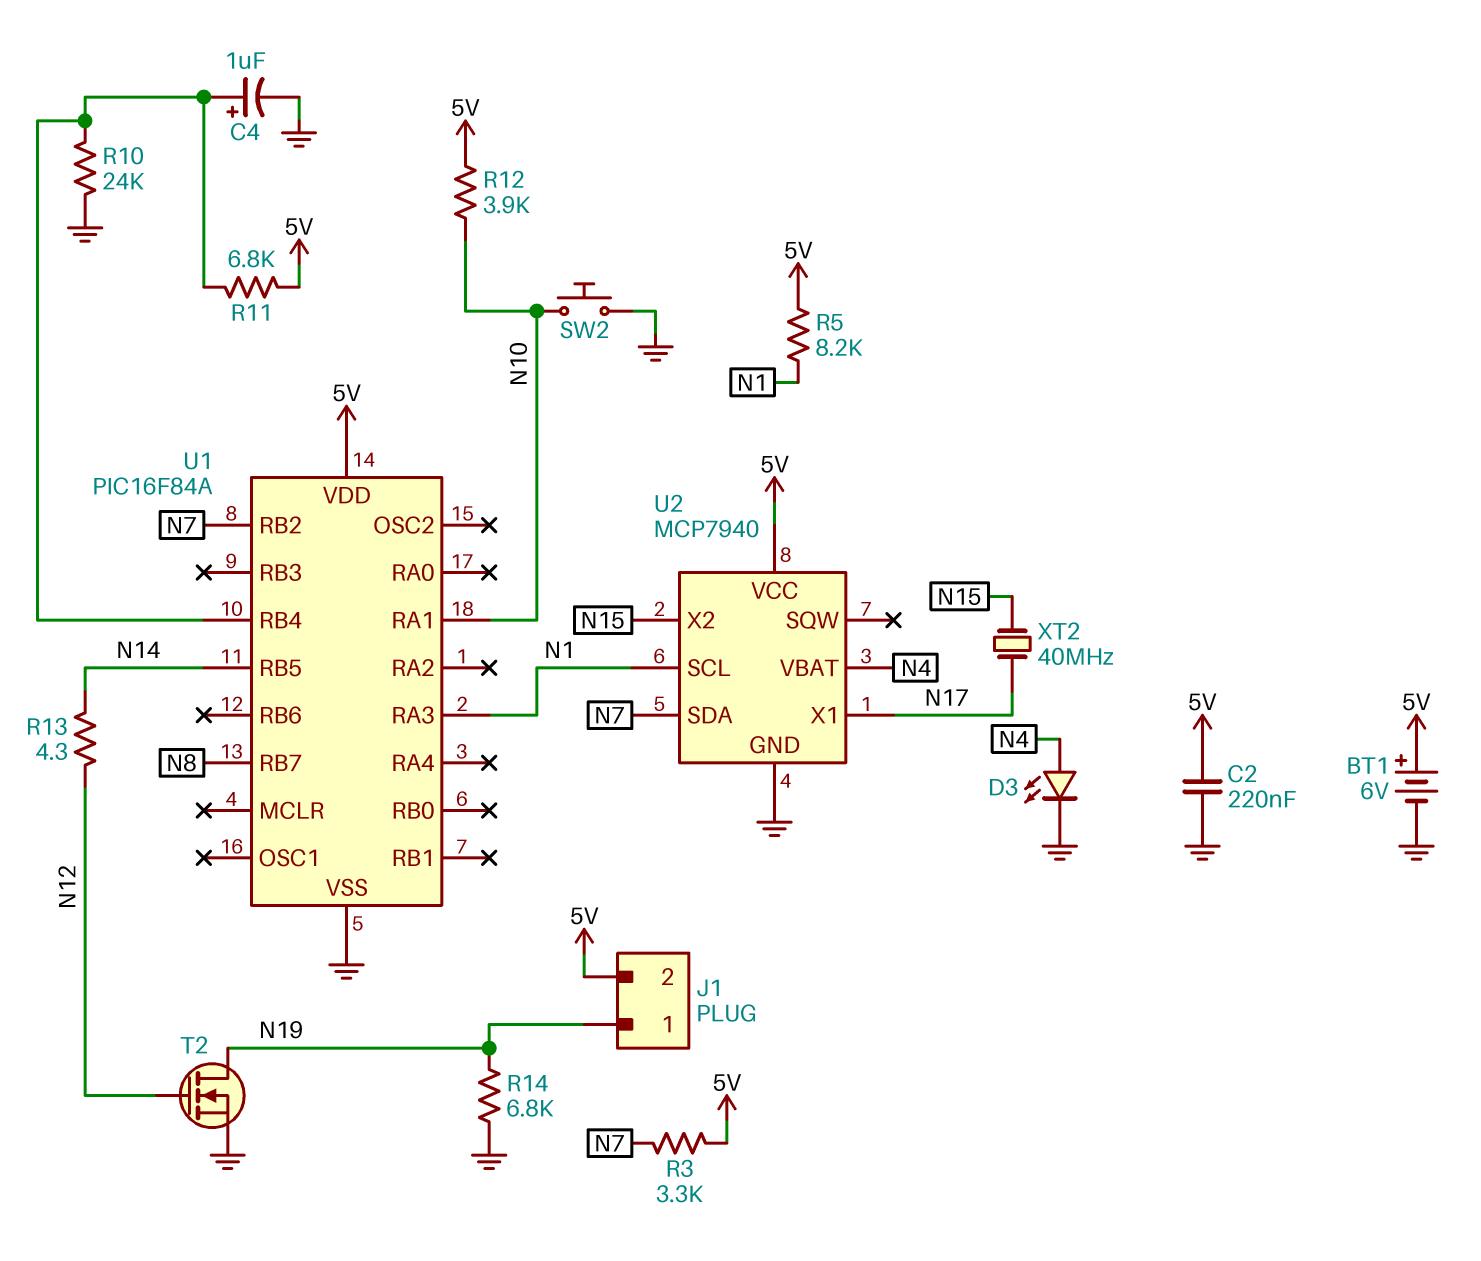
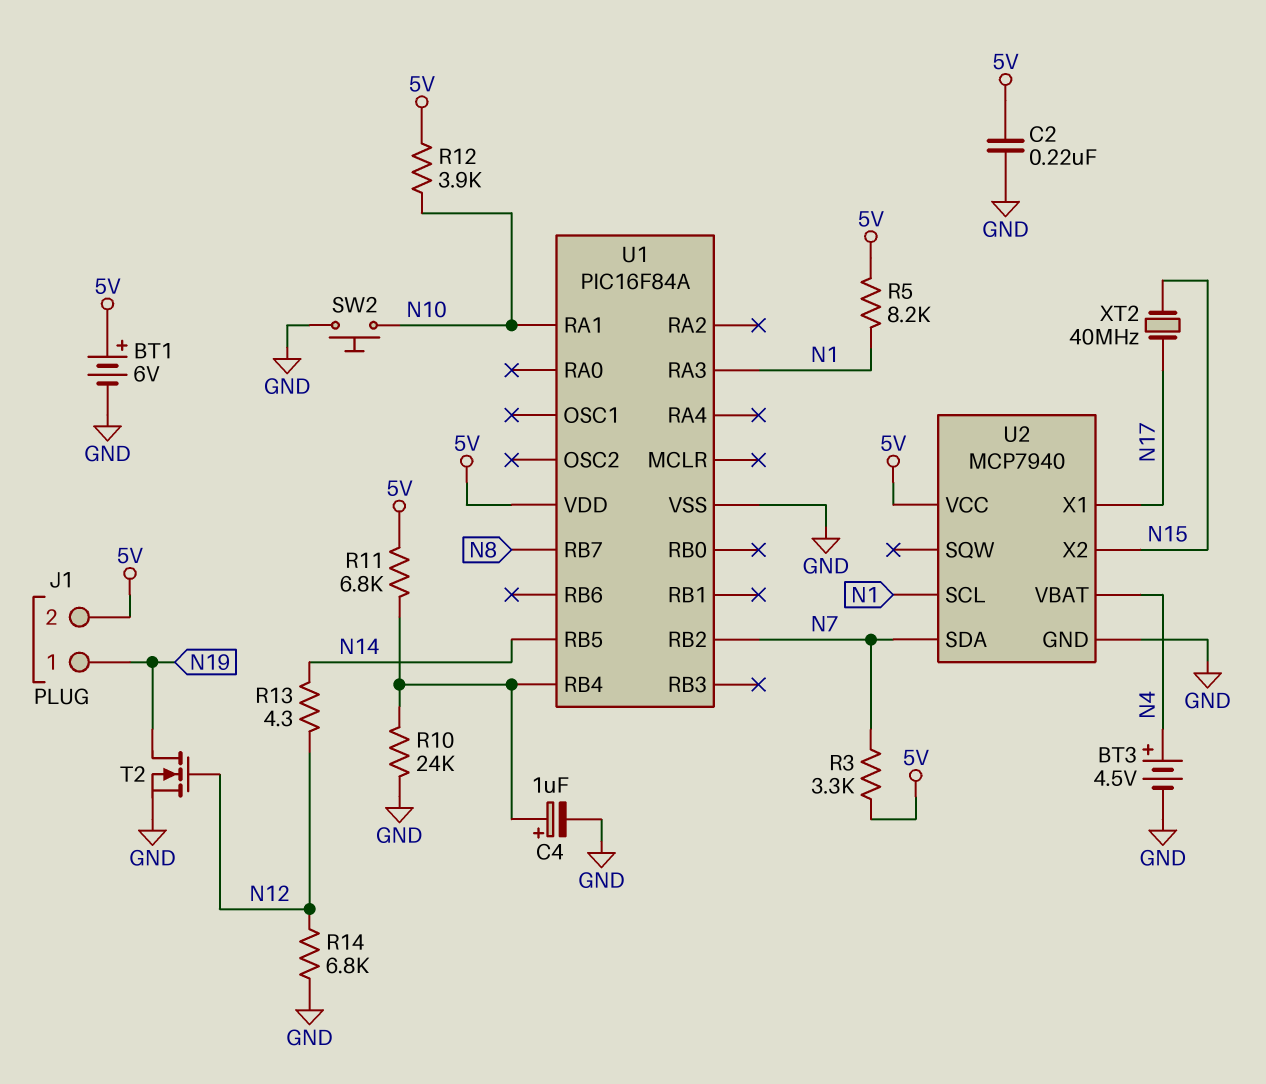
BT3: none -> 4.5V (plus N4, minus GND)
D3: LED (A N4, K GND) -> none
R14: 6.8k (GND, N19) -> 6.8k (GND, N12)

